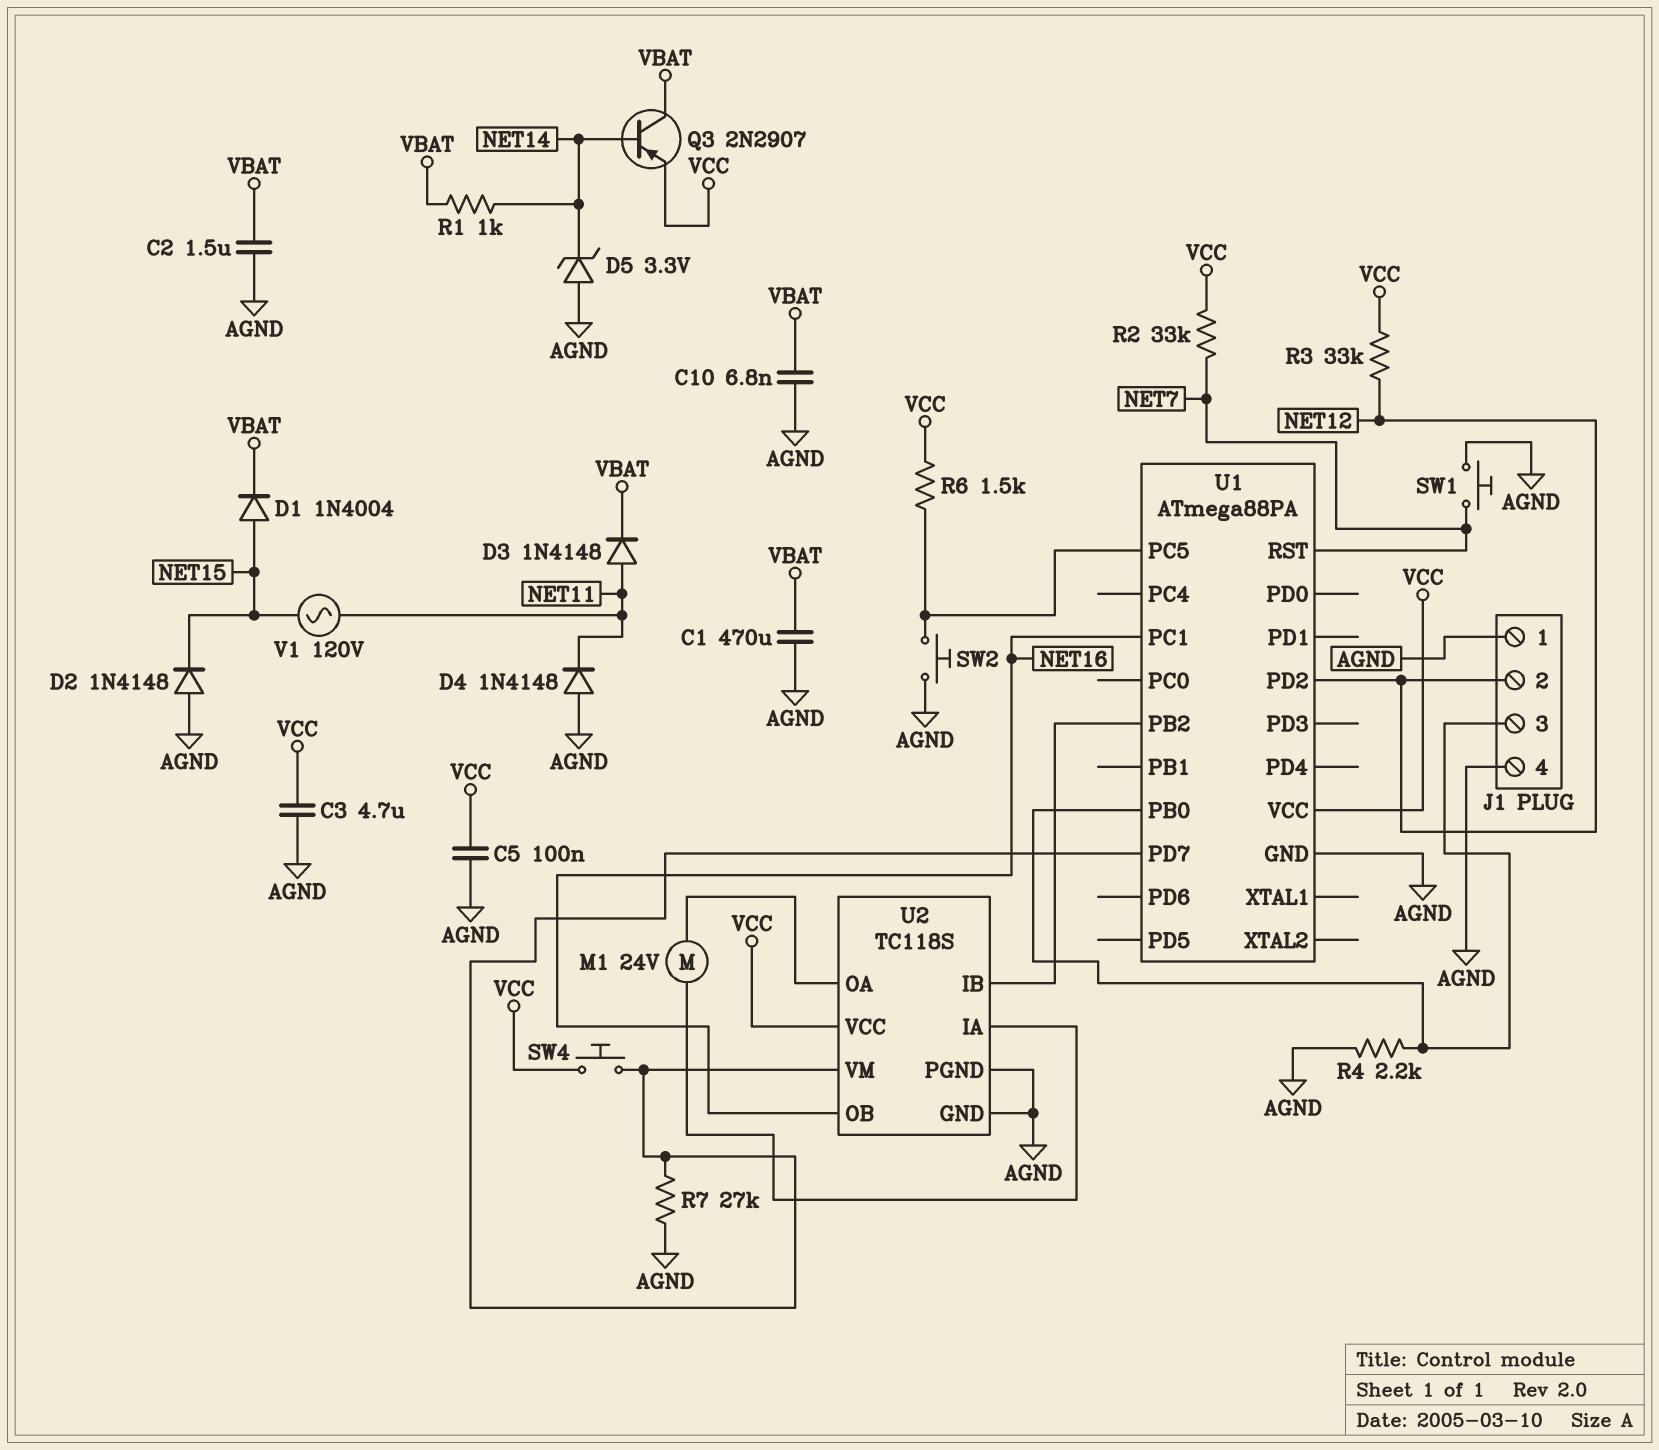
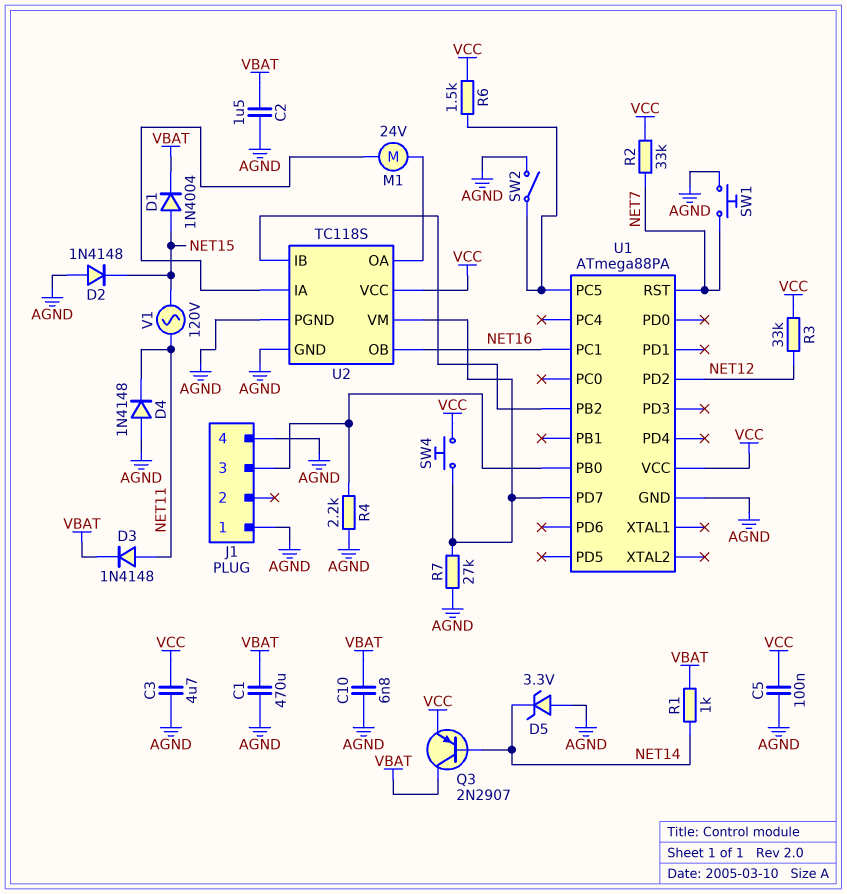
J1 pin 2: NET12 -> none
SW2: button (AGND, U1/PC5) -> switch (AGND, U1/PC5)

